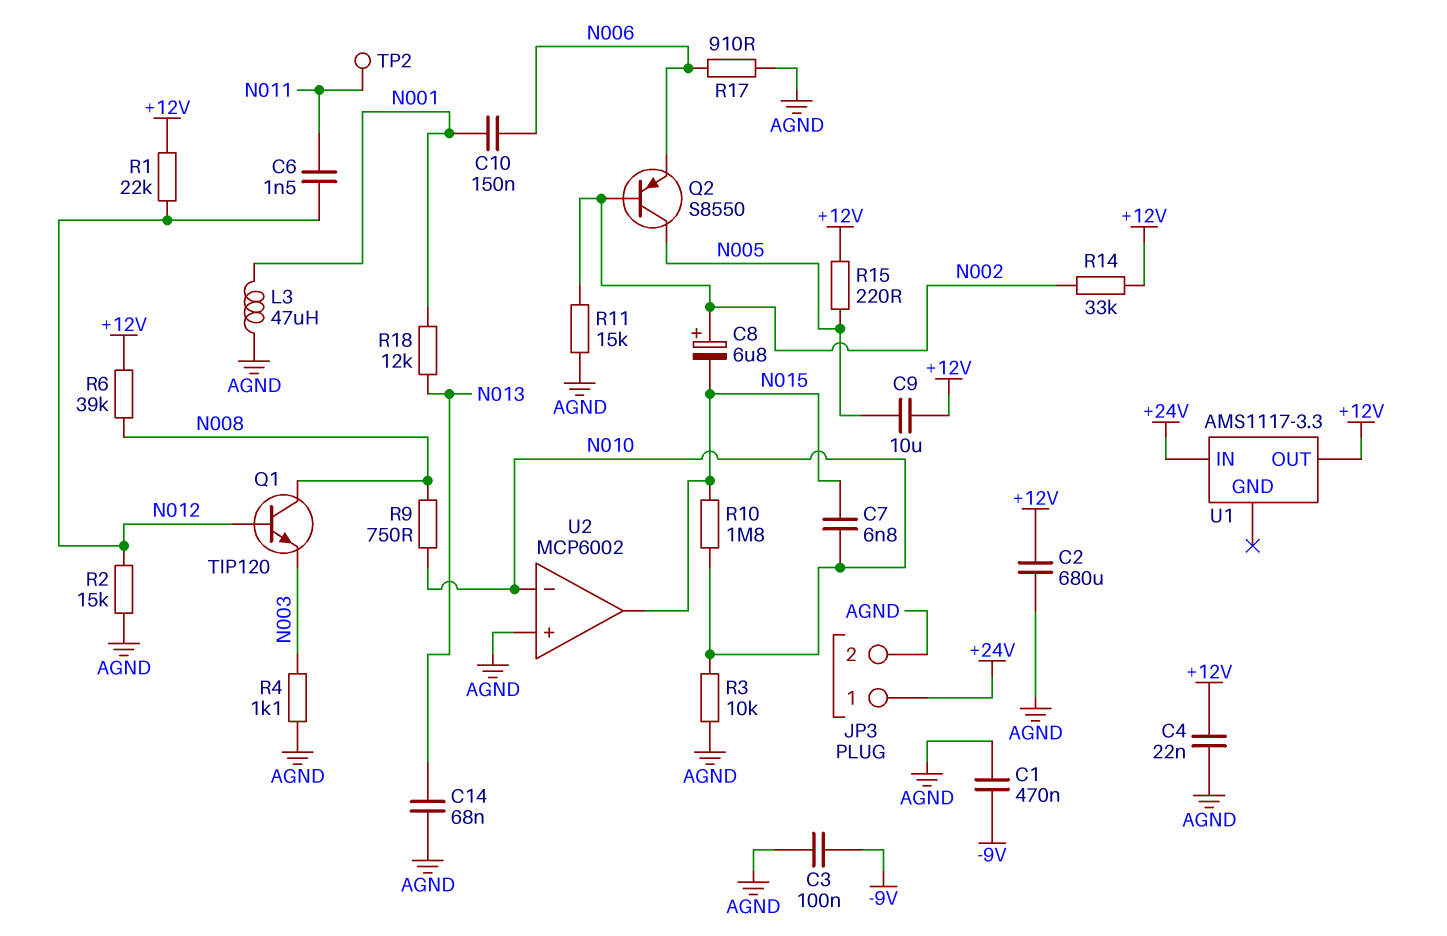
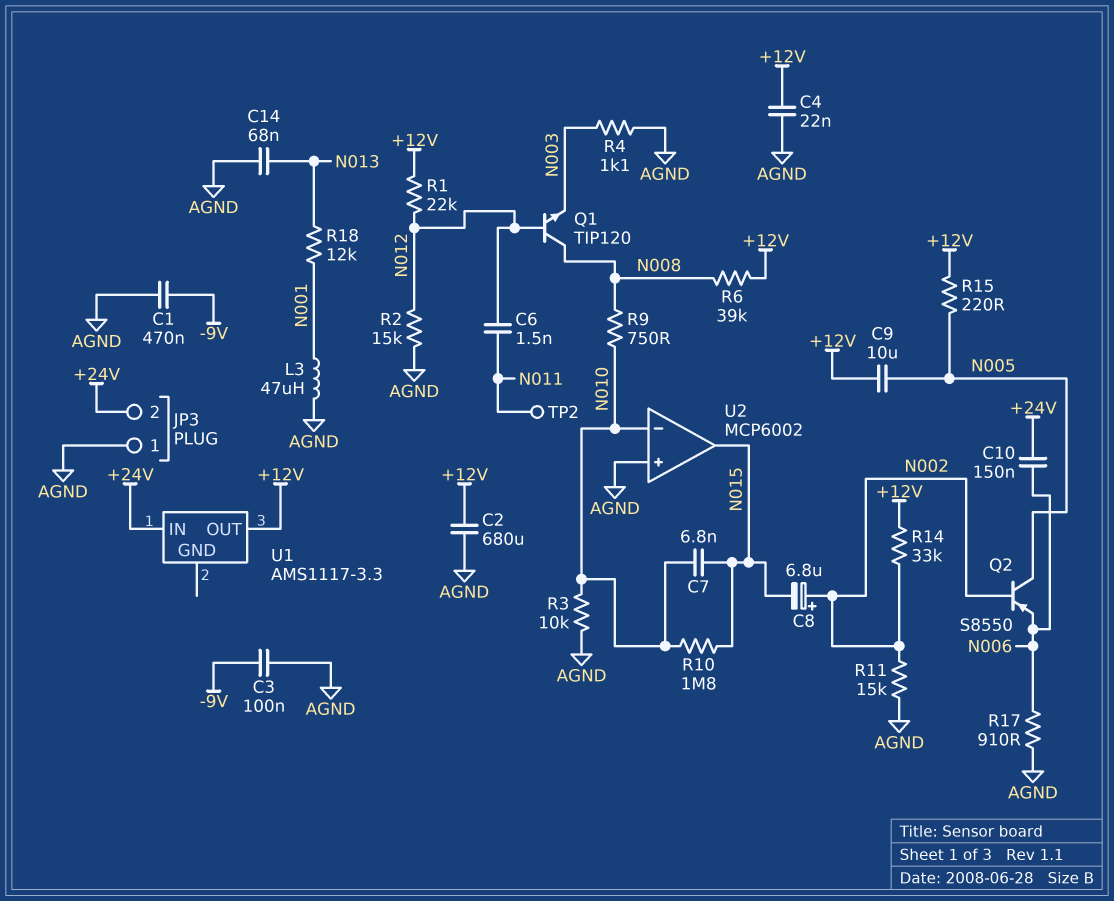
C10: 150nF (N001, N006) -> 150nF (+24V, N006)
JP3 pin 1: +24V -> AGND
JP3 pin 2: AGND -> +24V

